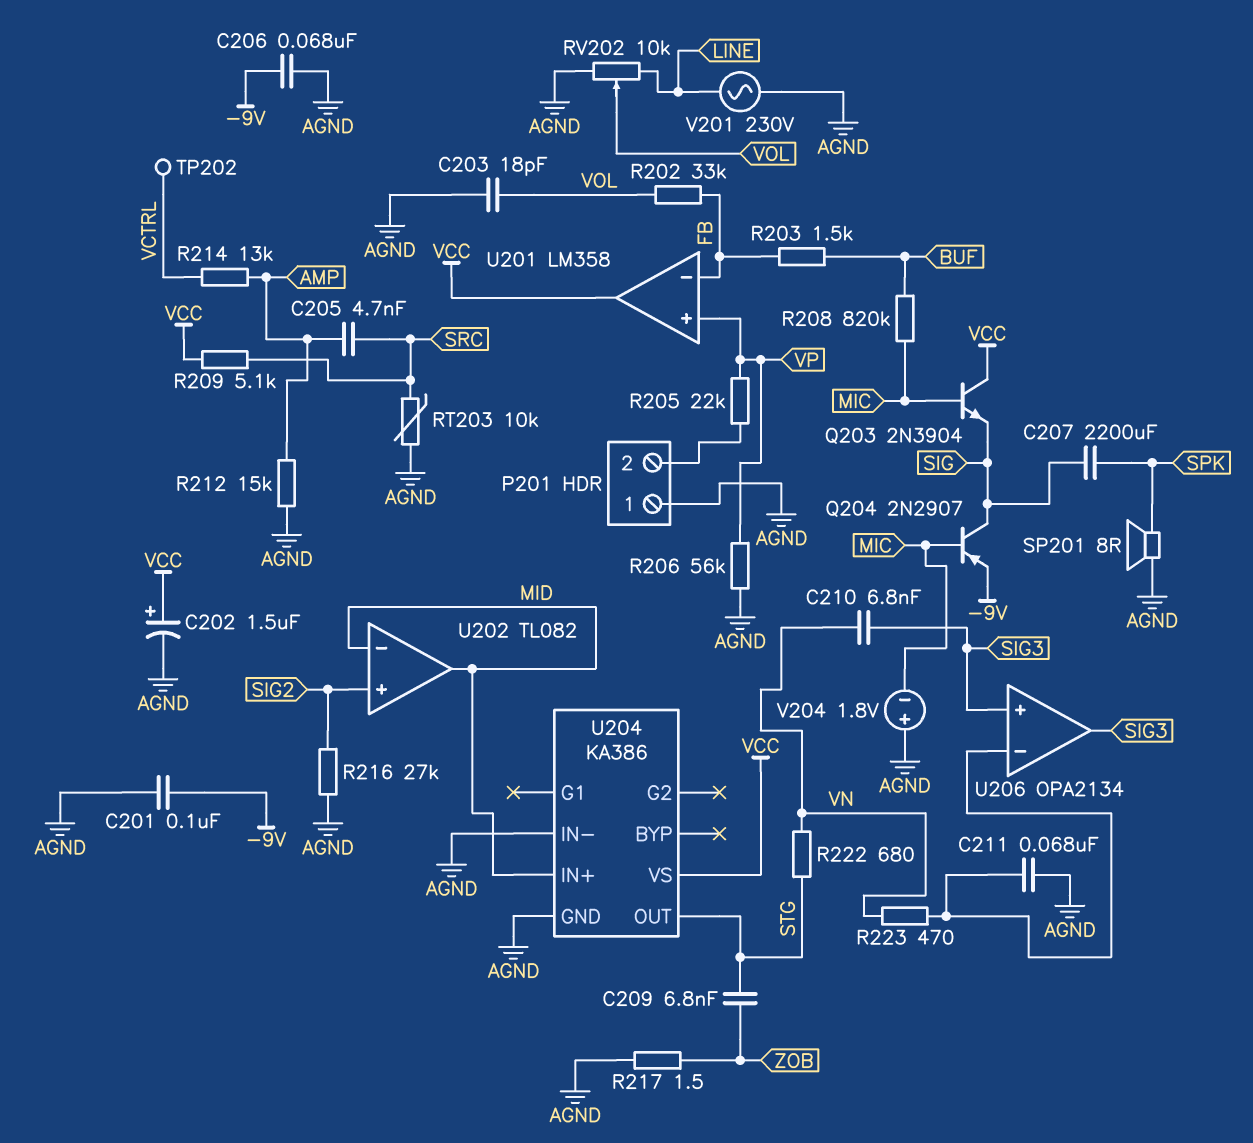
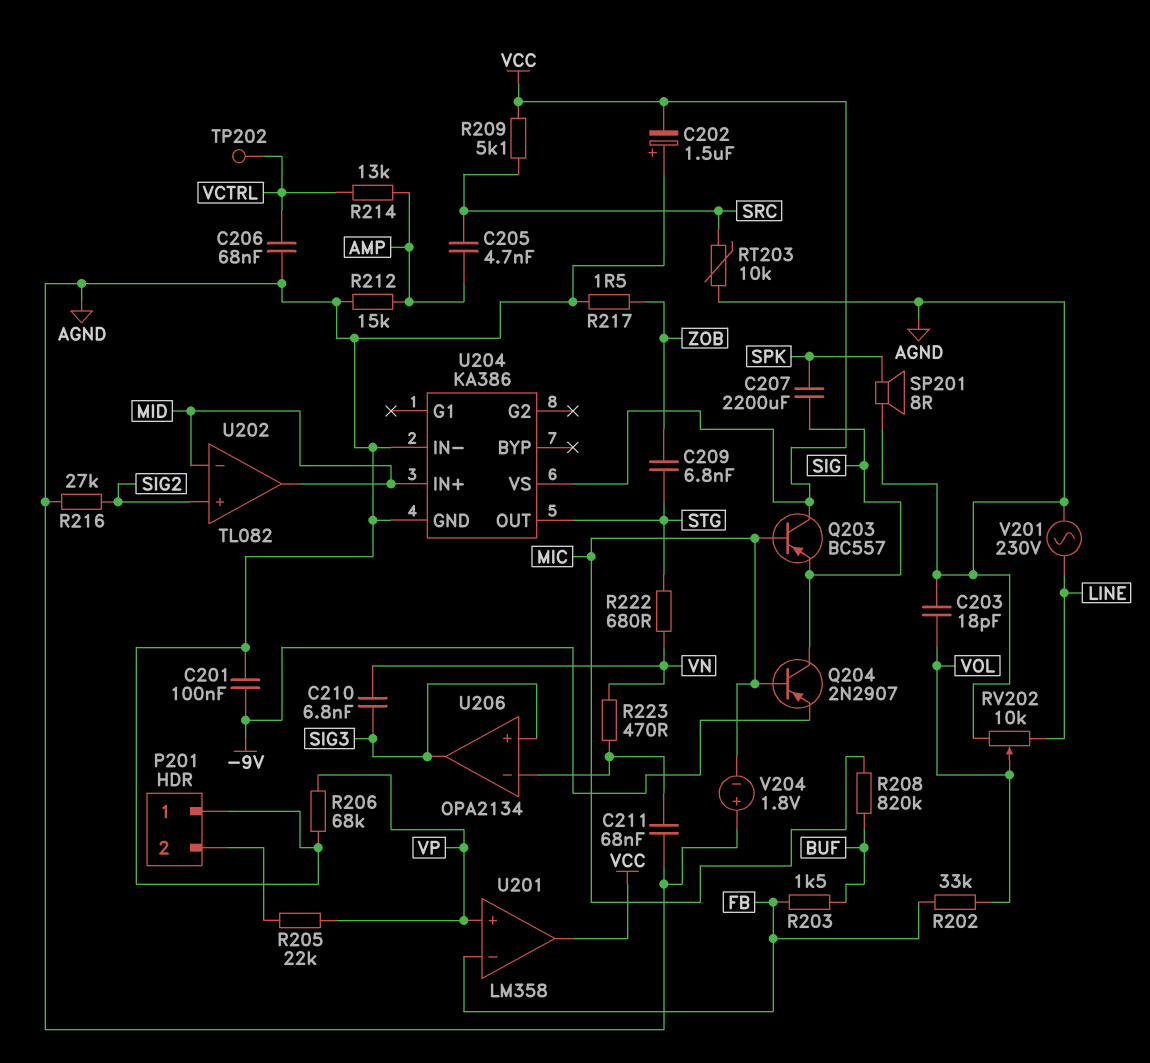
C202: 1.5uF (plus VCC, minus AGND) -> 1.5uF (plus AGND, minus VCC)
C206: 68nF (-9V, AGND) -> 68nF (AGND, VCTRL)
Q203: NPN 2N3904 (B MIC, C VCC, E SIG) -> PNP BC557 (B MIC, C VCC, E SIG)
R206: 56k (AGND, VP) -> 68k (AGND, VP)

